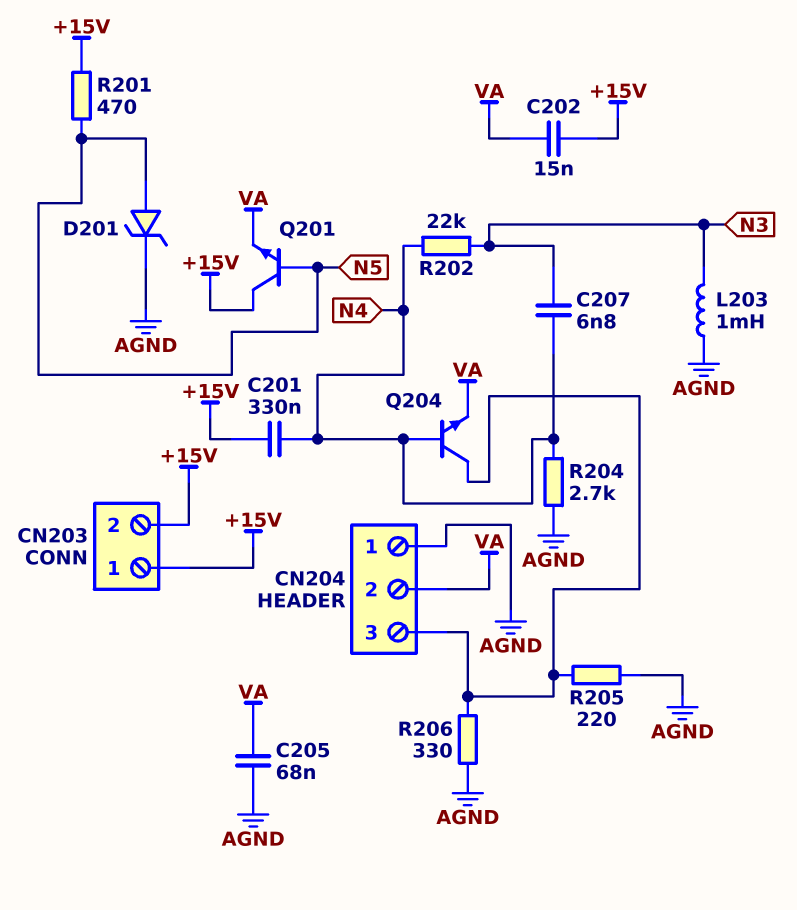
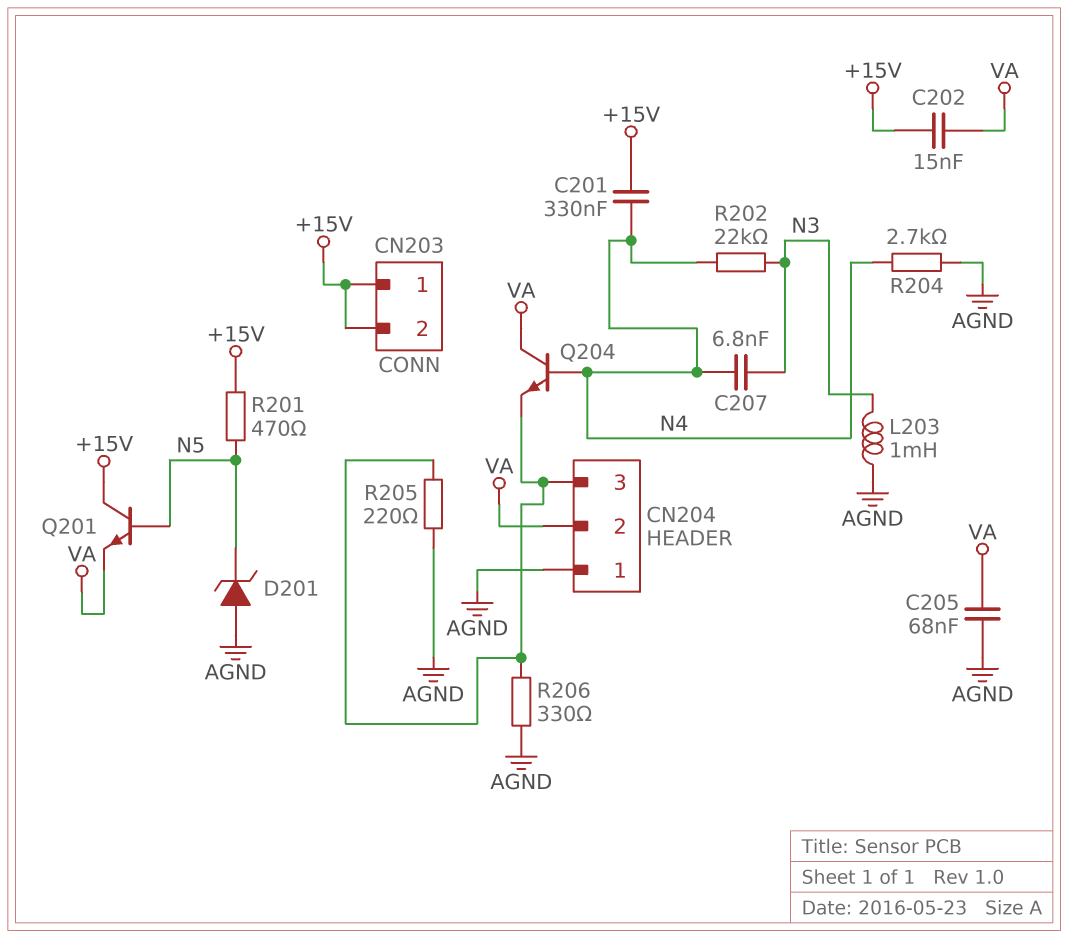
D201: zener (A N5, K AGND) -> zener (A AGND, K N5)
Q204: NPN (B N4, C CN204/3, E VA) -> NPN (B N4, C VA, E CN204/3)

